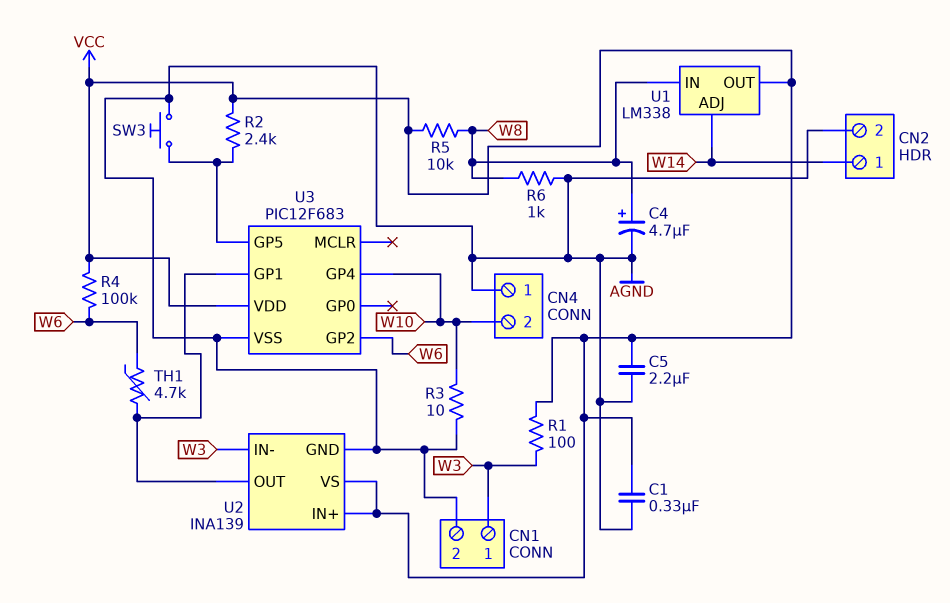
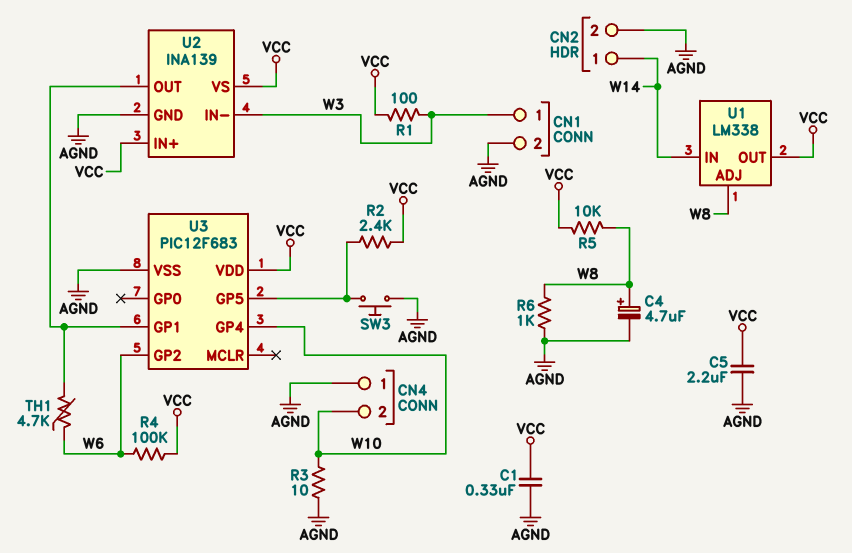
U1 pin ADJ: W14 -> W8
U1 pin IN: W8 -> W14

